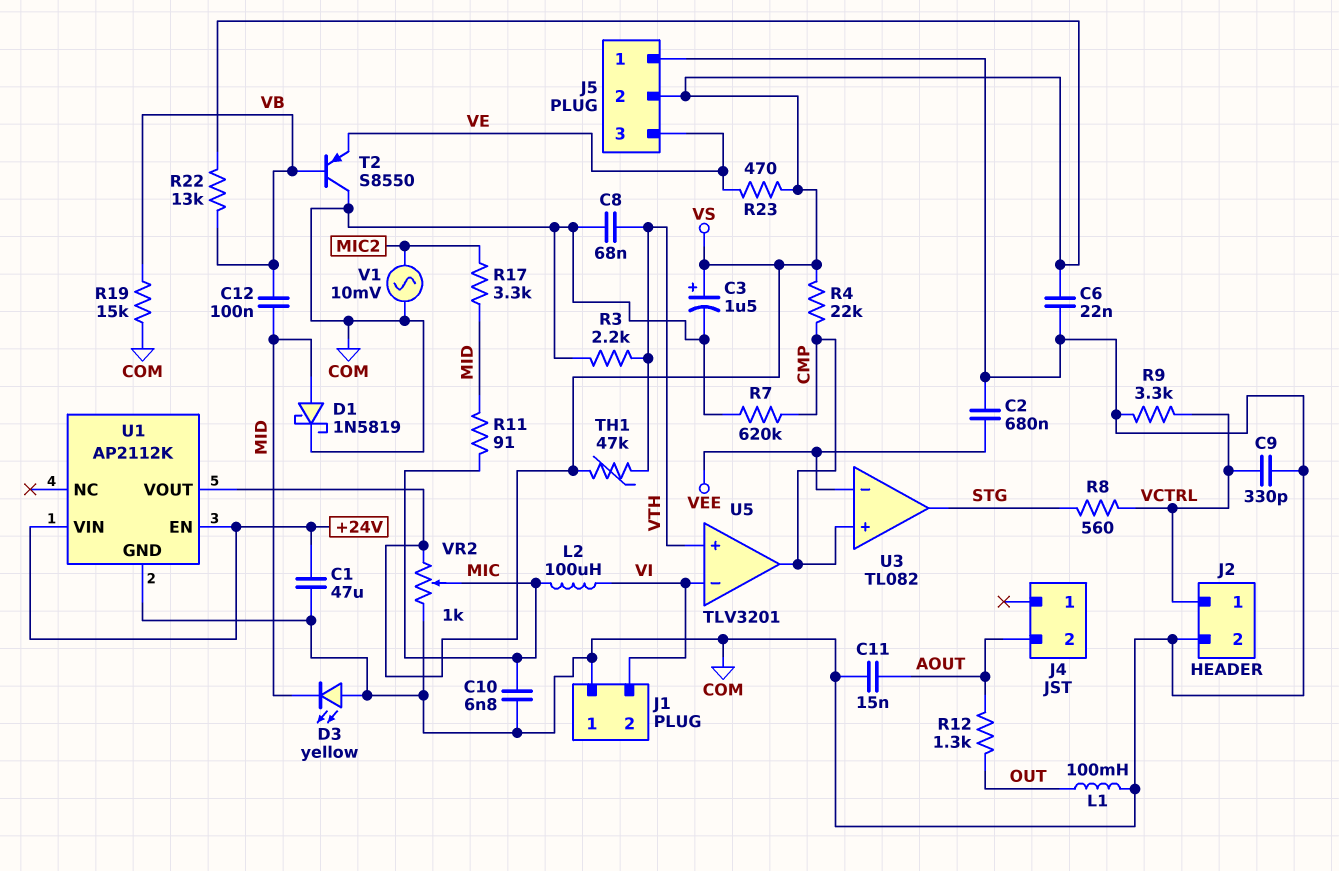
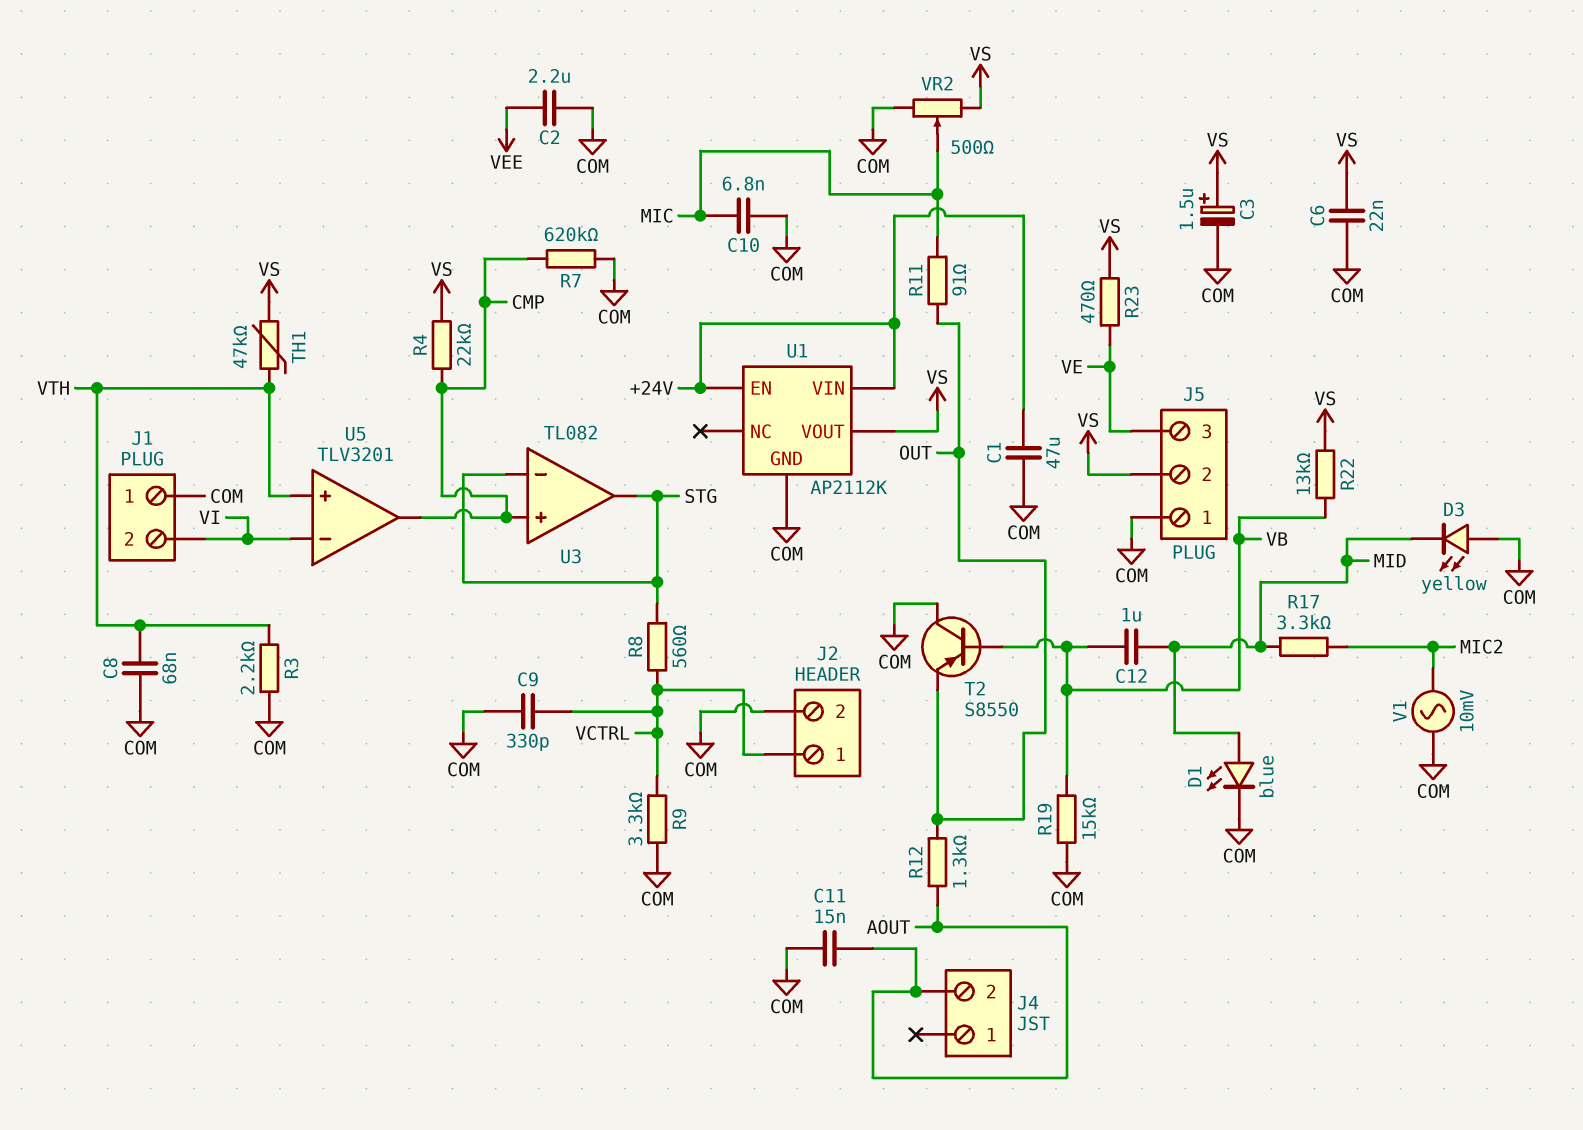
C2: 680nF (COM, VEE) -> 2.2uF (COM, VEE)
C12: 100nF (MID, VB) -> 1uF (MID, VB)
D1: schottky 1N5819 (A MID, K COM) -> LED blue (A MID, K COM)
L1: 100mH (COM, OUT) -> none
L2: 100uH (MIC, VI) -> none
R11: 91 (MIC, MID) -> 91 (MIC, OUT)
T2: PNP S8550 (B VB, C COM, E VE) -> PNP S8550 (B VB, C COM, E OUT)
U3 pin in-: VEE -> STG
VR2: 1k (COM, VS, wiper MIC) -> 500 (COM, VS, wiper MIC)

